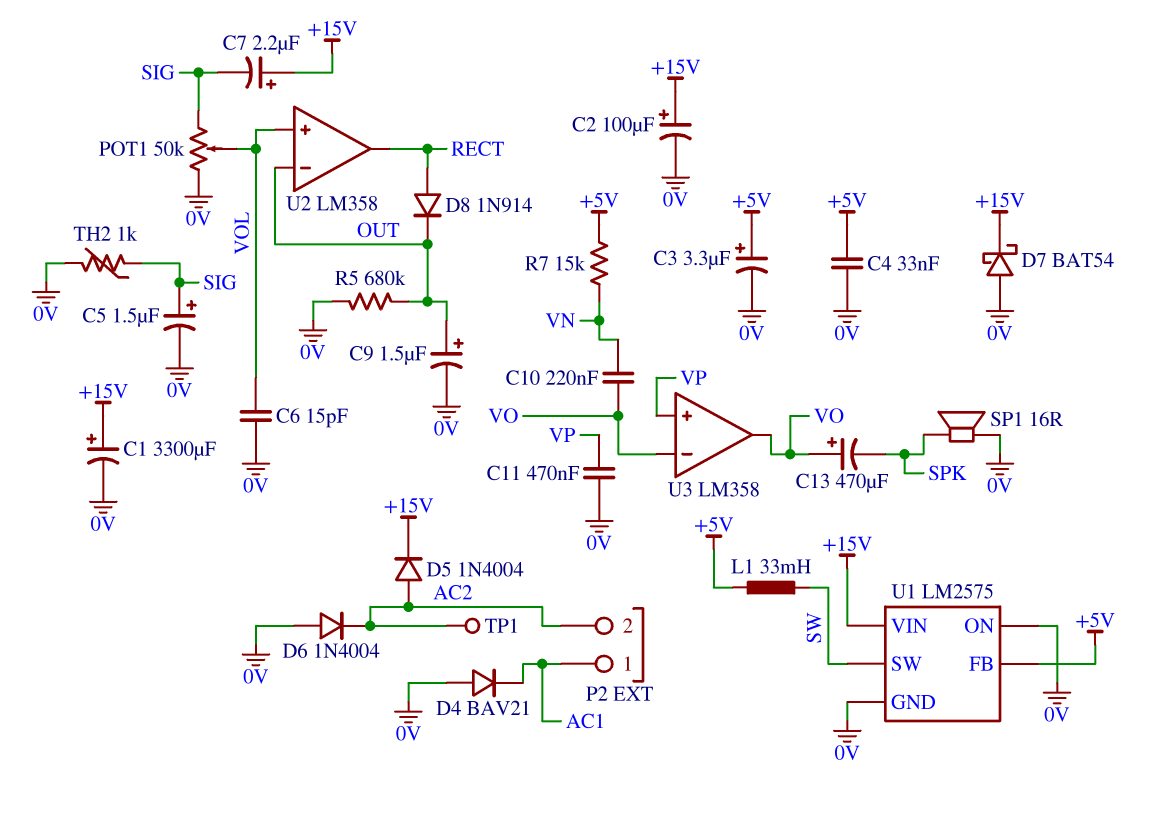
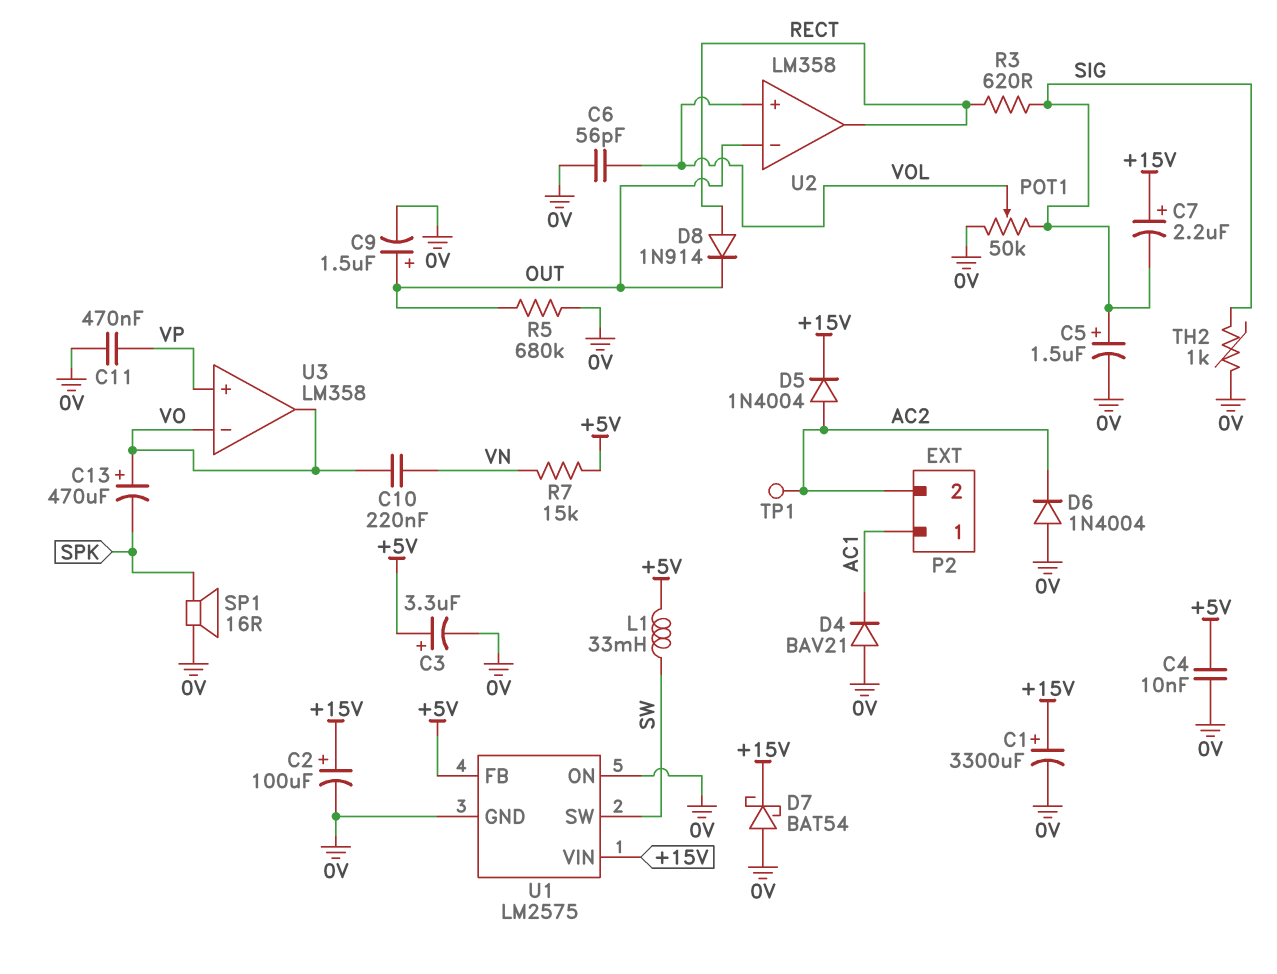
C4: 33nF (+5V, 0V) -> 10nF (+5V, 0V)
C6: 15pF (0V, VOL) -> 56pF (0V, VOL)
R3: none -> 620 (RECT, SIG)

